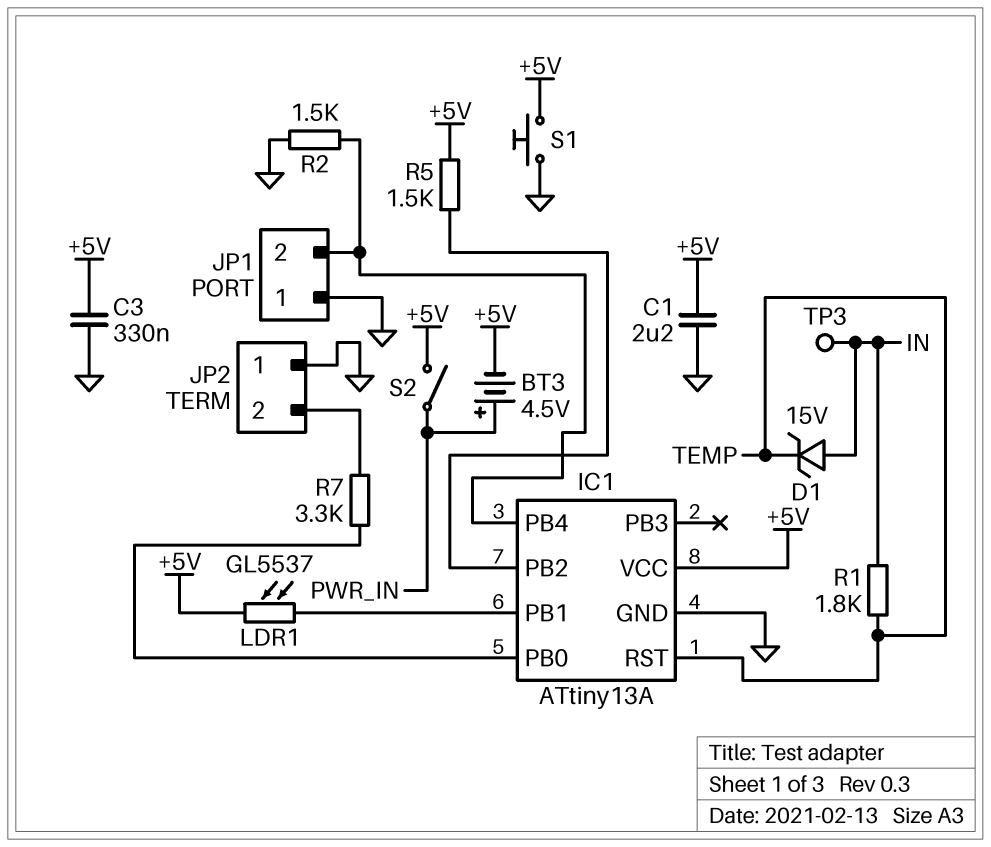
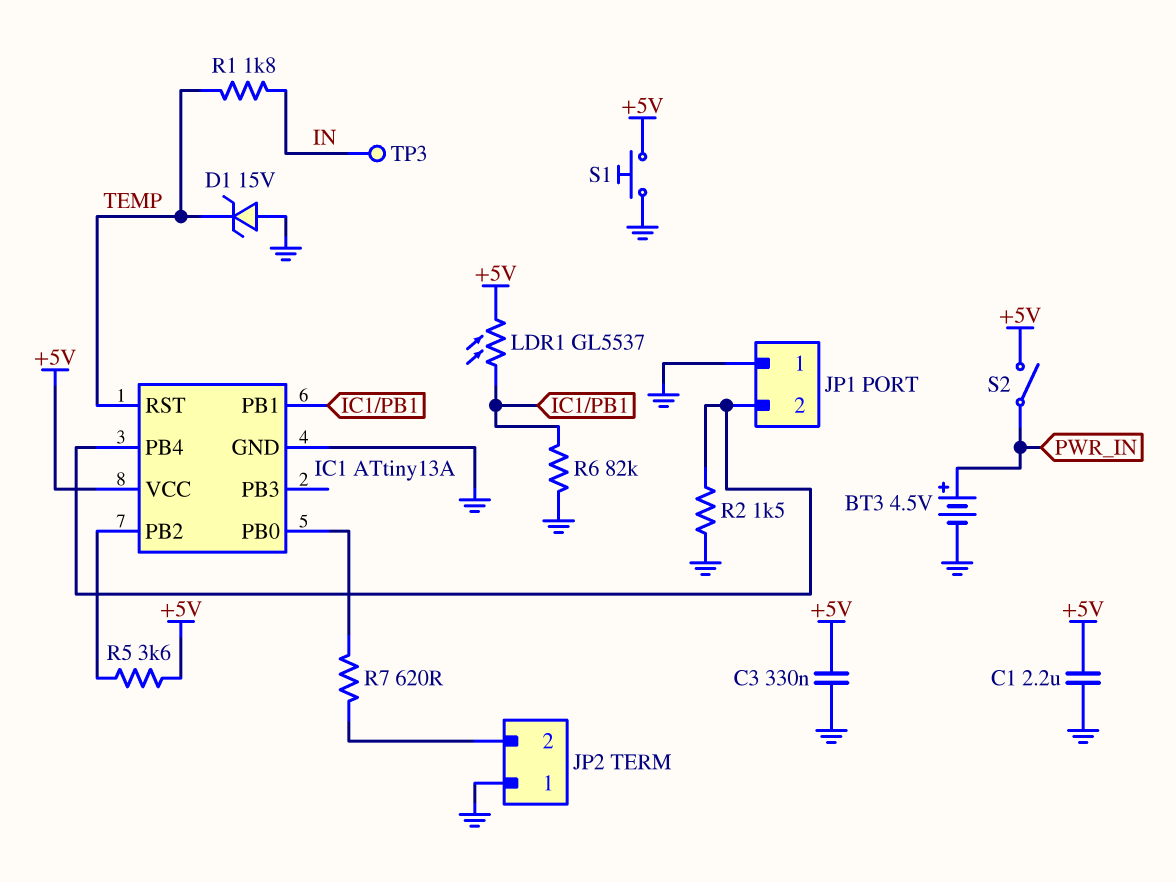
BT3: 4.5V (plus PWR_IN, minus +5V) -> 4.5V (plus PWR_IN, minus GND)
D1: zener 15V (A IN, K TEMP) -> zener 15V (A GND, K TEMP)
R5: 1.5k (+5V, IC1/PB2) -> 3.6k (+5V, IC1/PB2)
R6: none -> 82k (GND, IC1/PB1)
R7: 3.3k (IC1/PB0, JP2/2) -> 620 (IC1/PB0, JP2/2)

